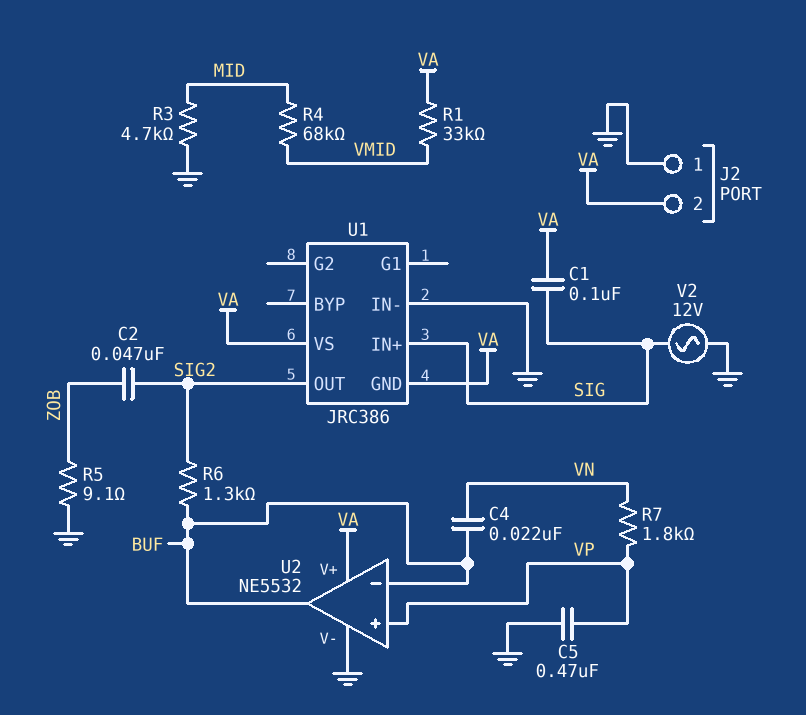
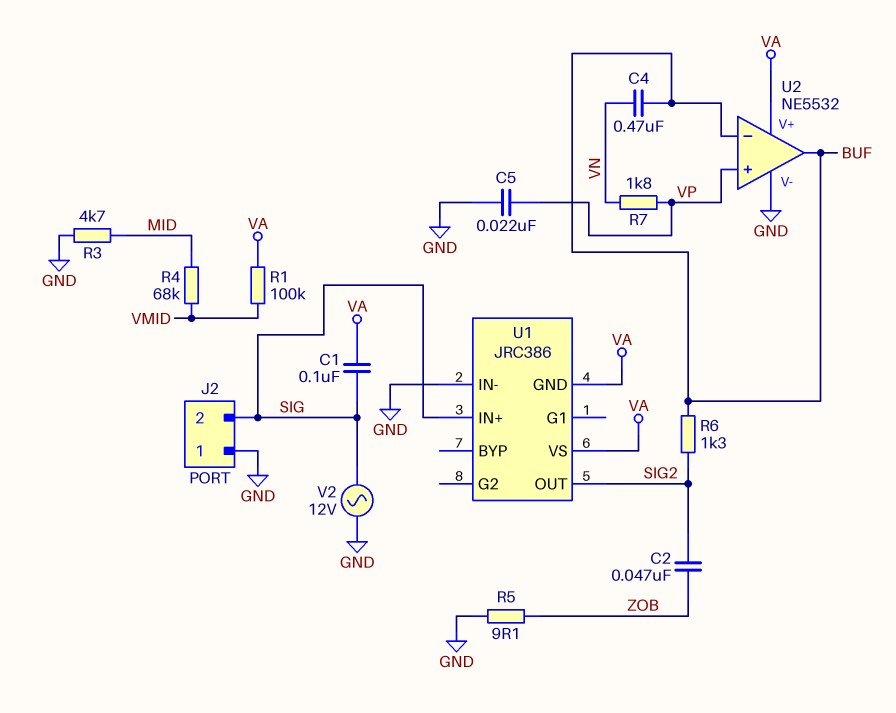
C4: 22nF (BUF, VN) -> 470nF (BUF, VN)
C5: 470nF (GND, VP) -> 22nF (GND, VP)
J2 pin 2: VA -> SIG
R1: 33k (VA, VMID) -> 100k (VA, VMID)

